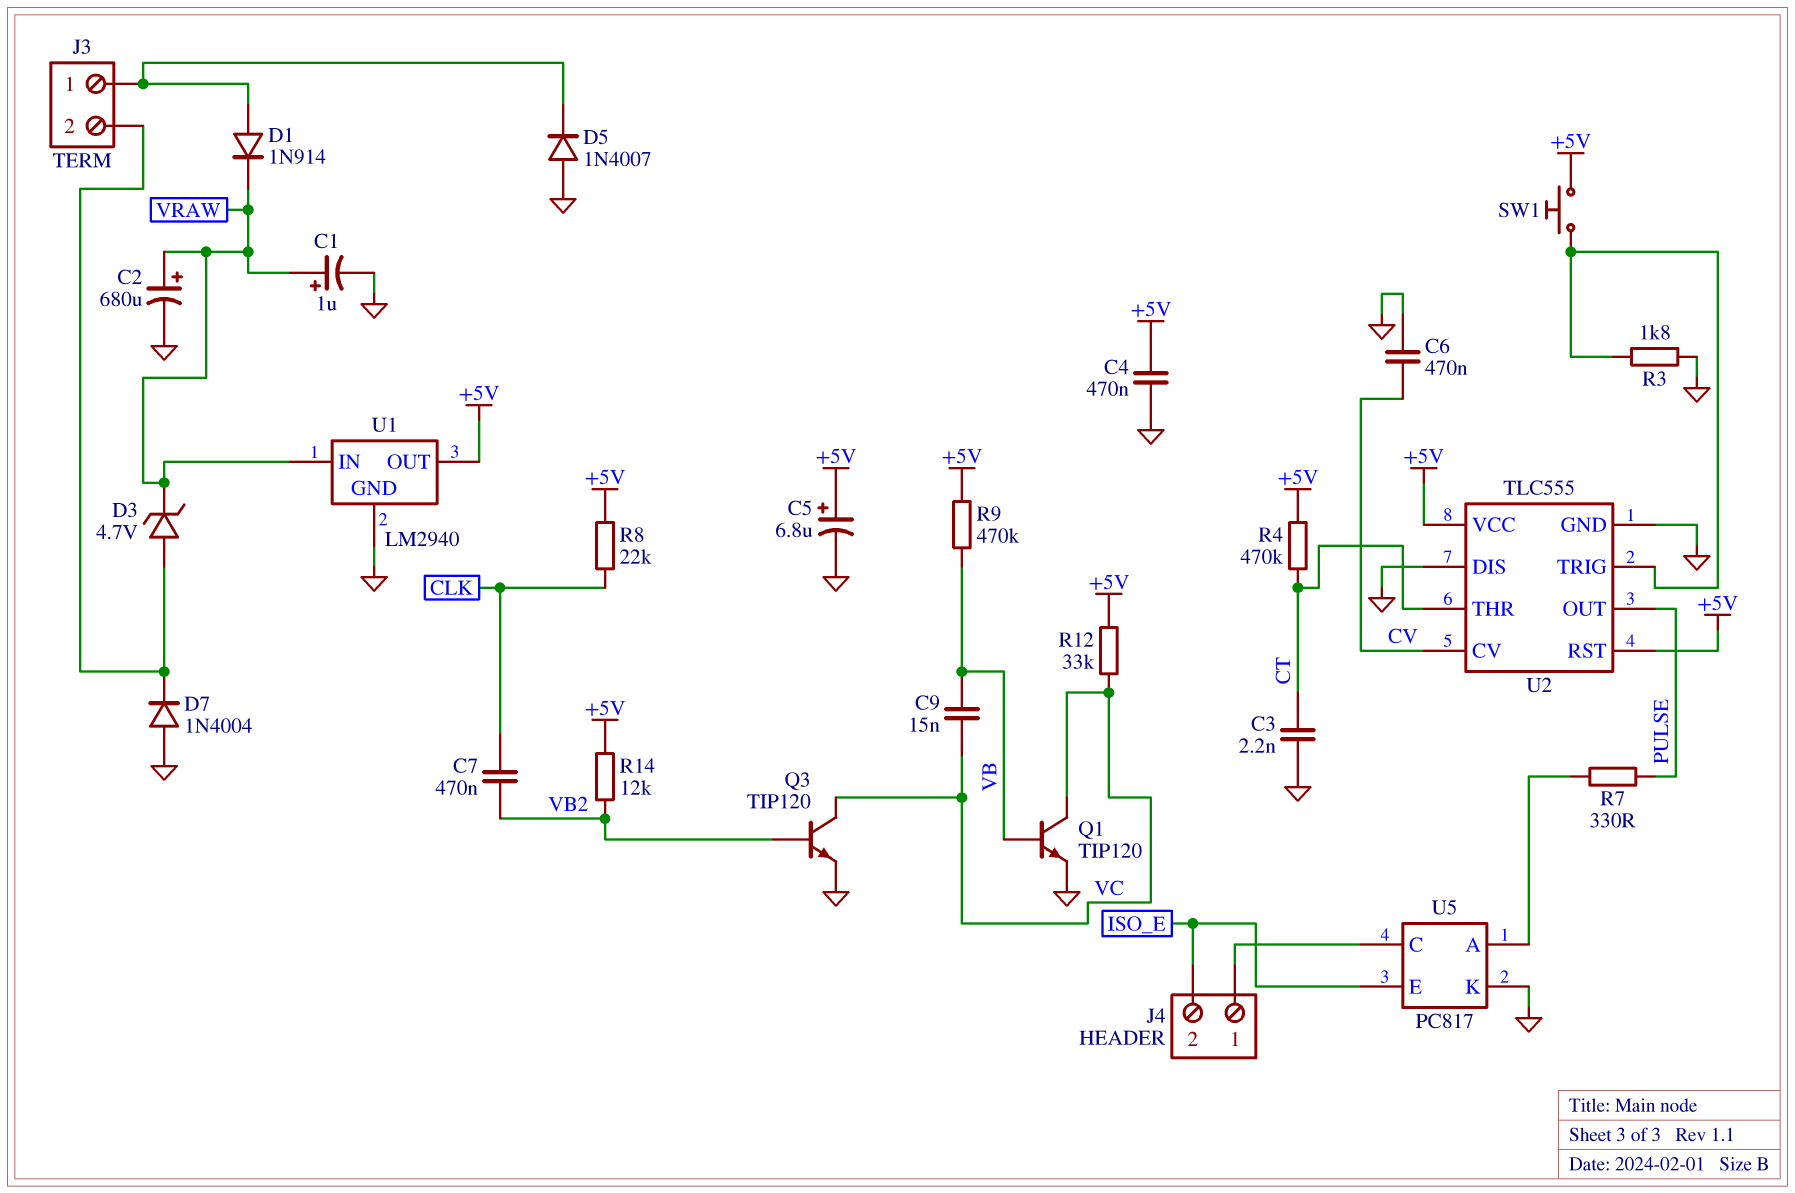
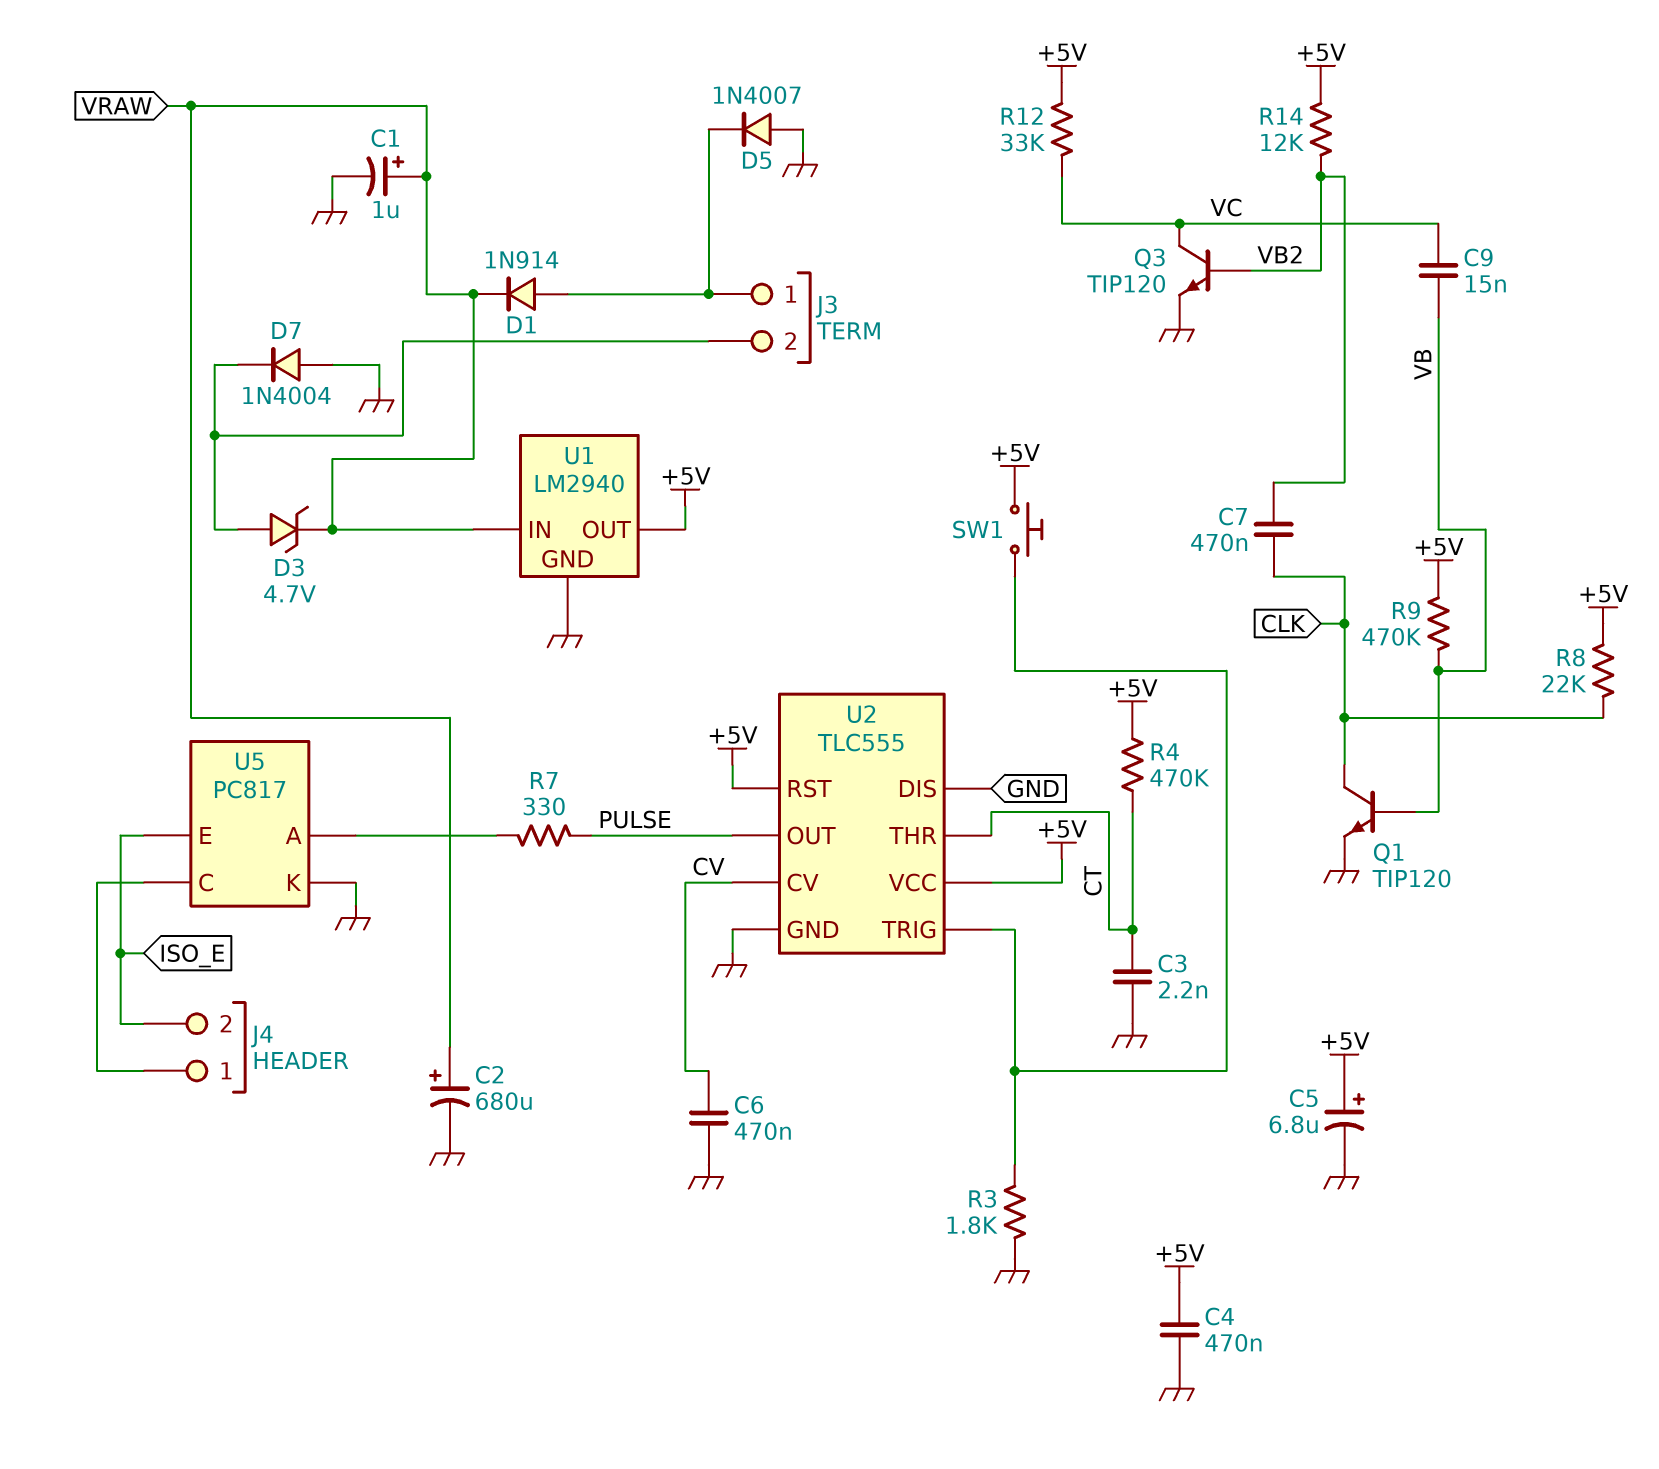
Q1: NPN TIP120 (B VB, C VC, E GND) -> NPN TIP120 (B VB, C CLK, E GND)

